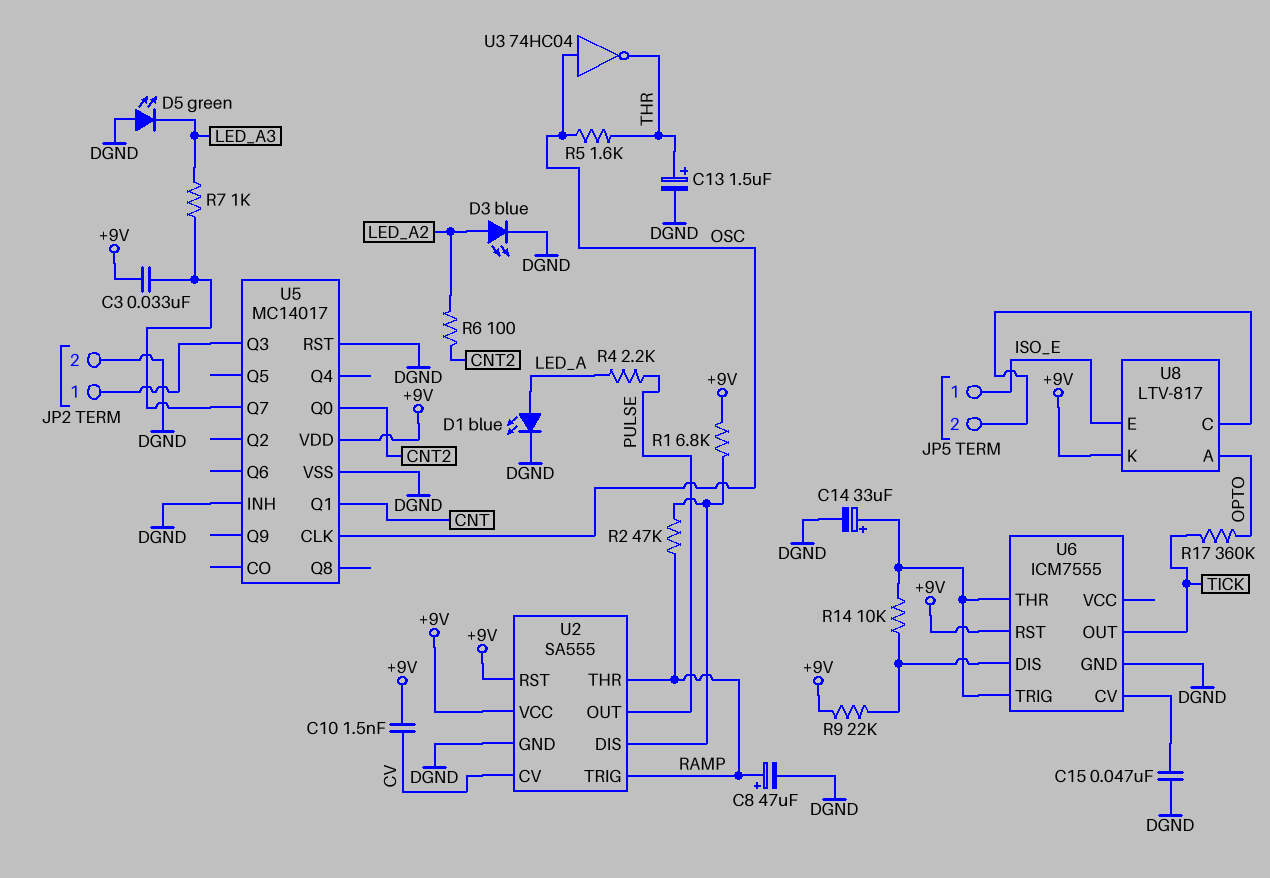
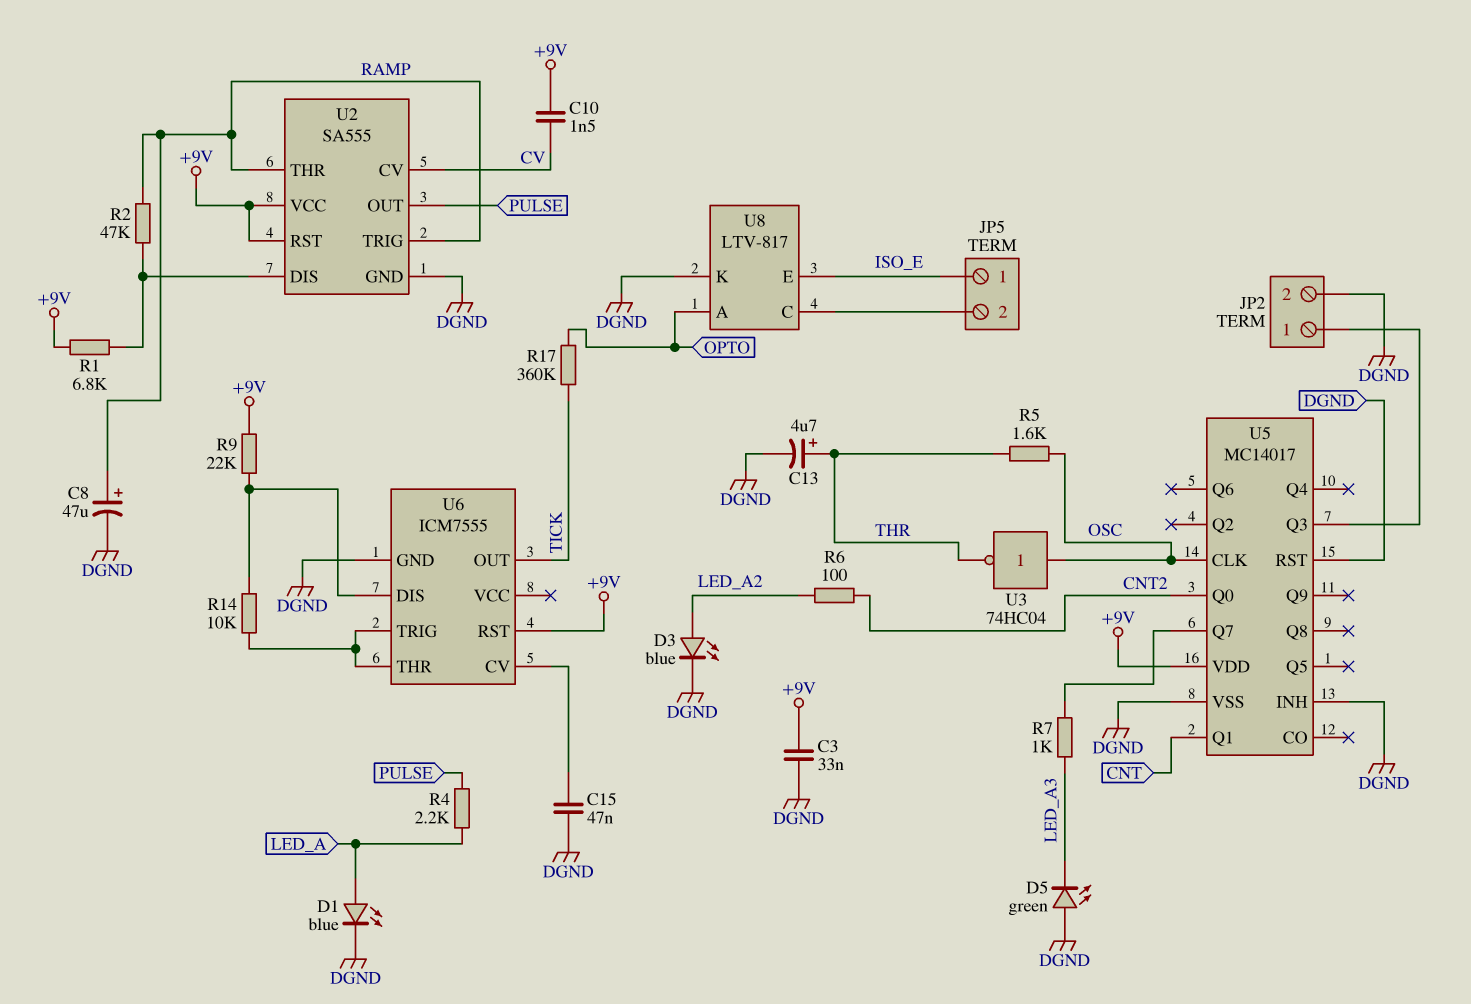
C3: 33nF (+9V, U5/Q7) -> 33nF (+9V, DGND)
C13: 1.5uF (plus THR, minus DGND) -> 4.7uF (plus THR, minus DGND)
C14: 33uF (plus U6/THR, minus DGND) -> none
U8 pin K: +9V -> DGND

